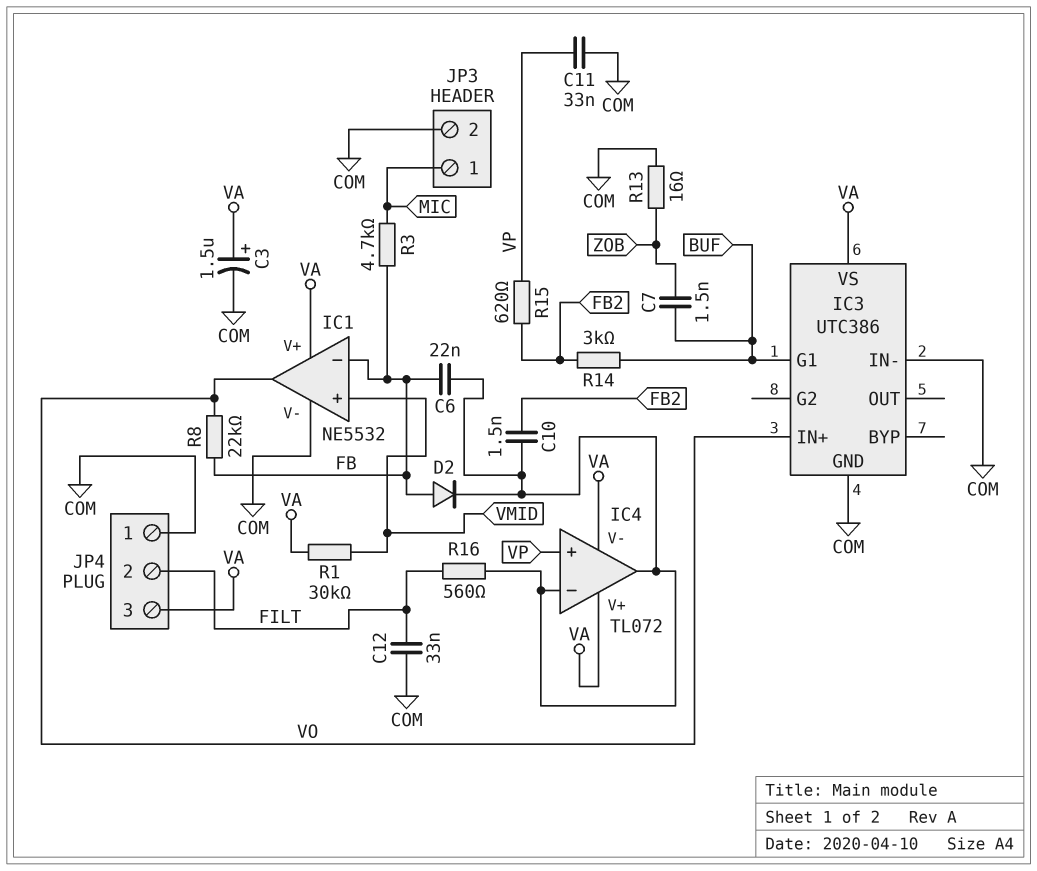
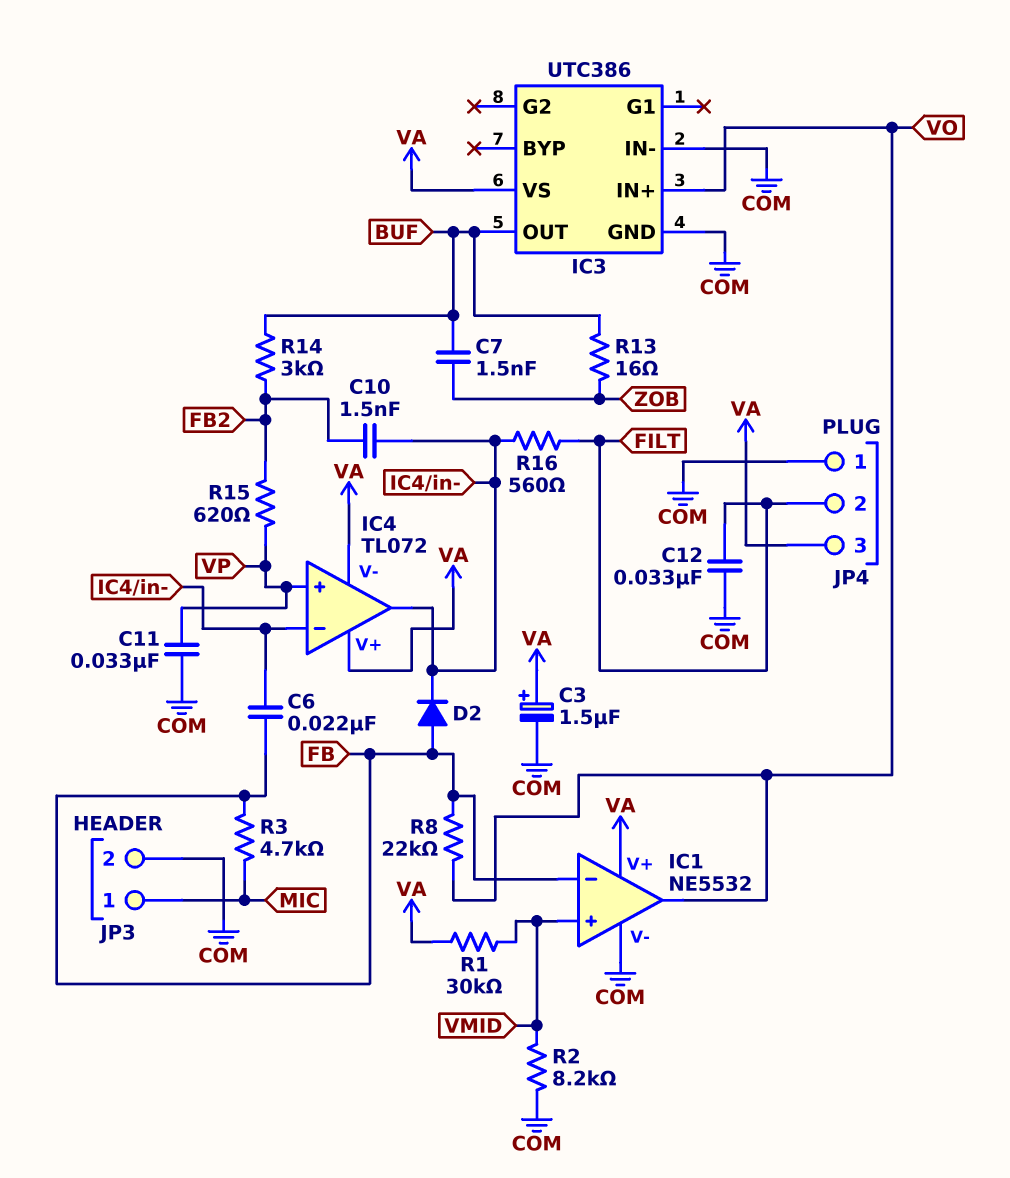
IC3 pin G1: BUF -> none
IC3 pin OUT: none -> BUF
R2: none -> 8.2k (COM, VMID)
R13: 16 (COM, ZOB) -> 16 (BUF, ZOB)

